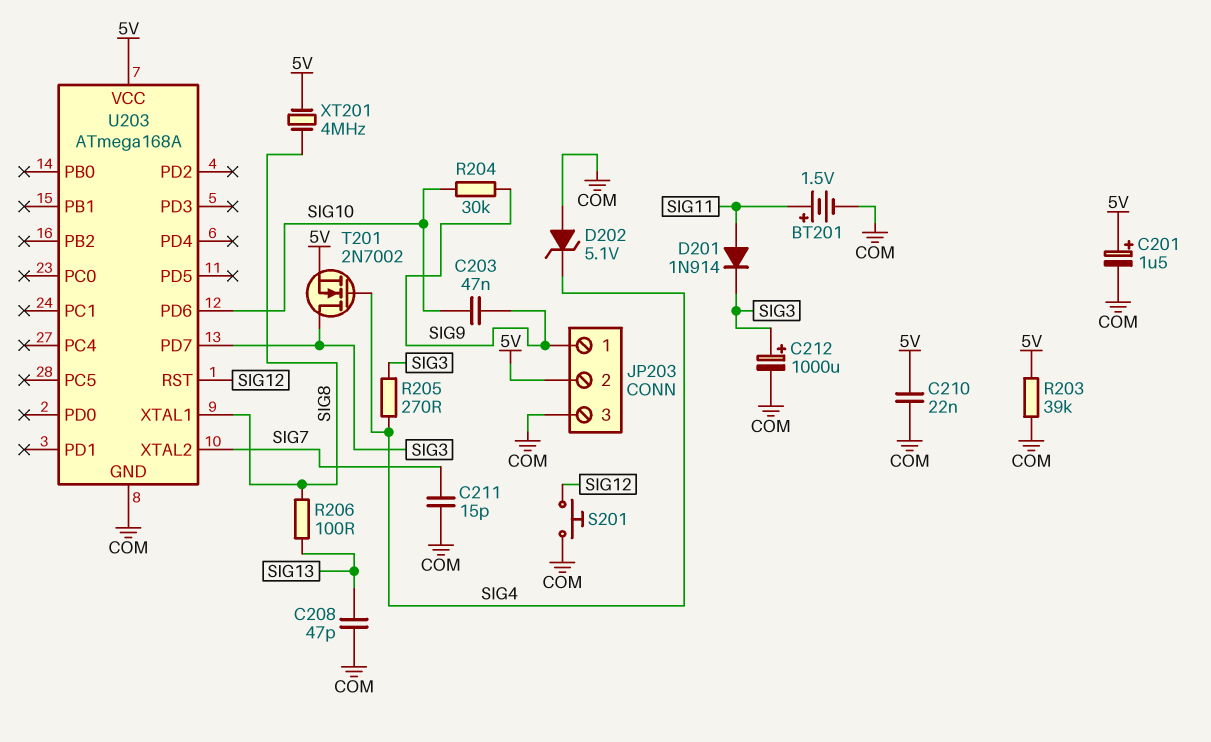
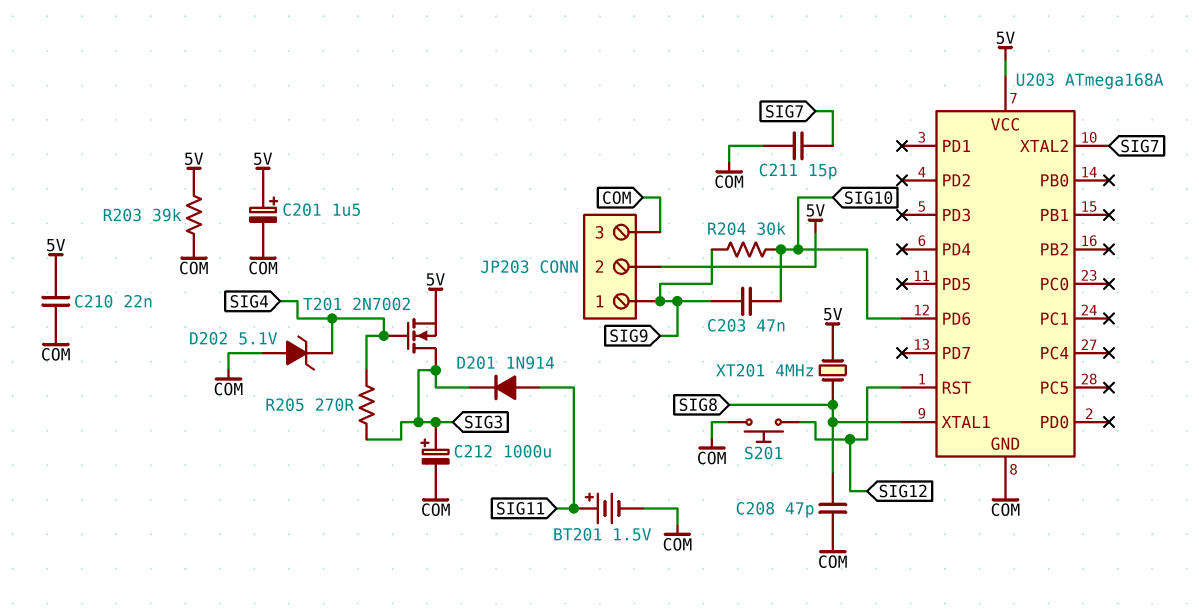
C208: 47pF (COM, SIG13) -> 47pF (COM, SIG8)
R206: 100 (SIG8, SIG13) -> none
U203 pin PD7: SIG3 -> none

